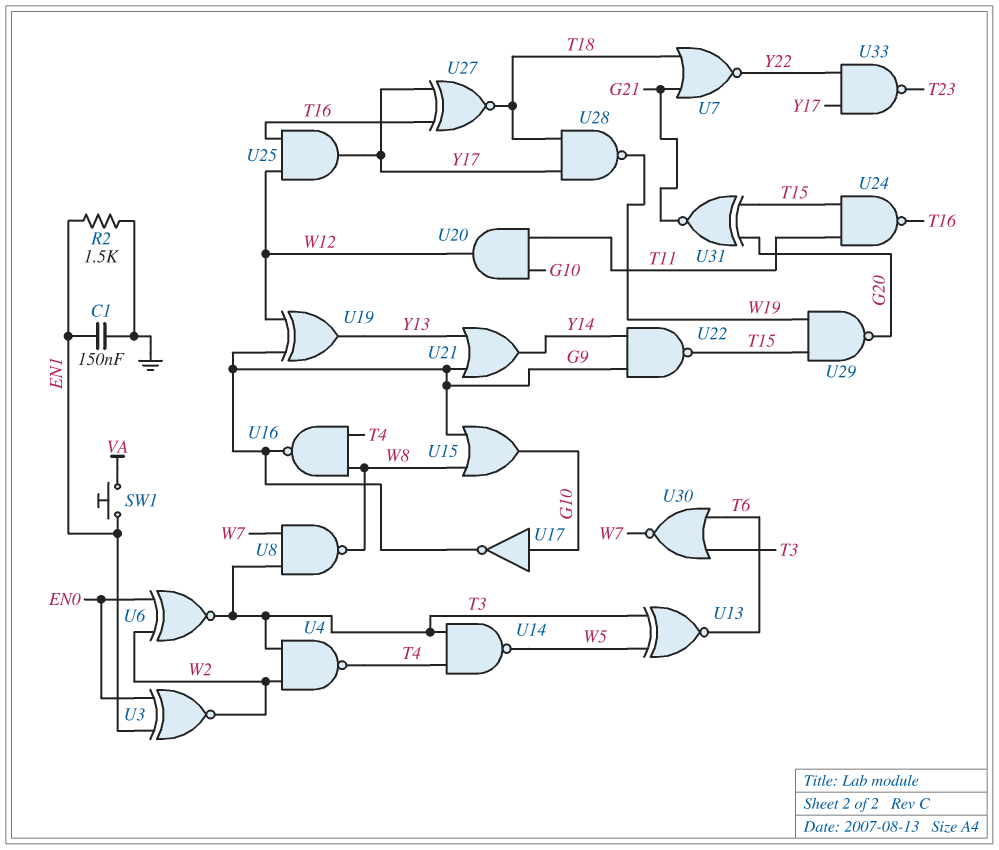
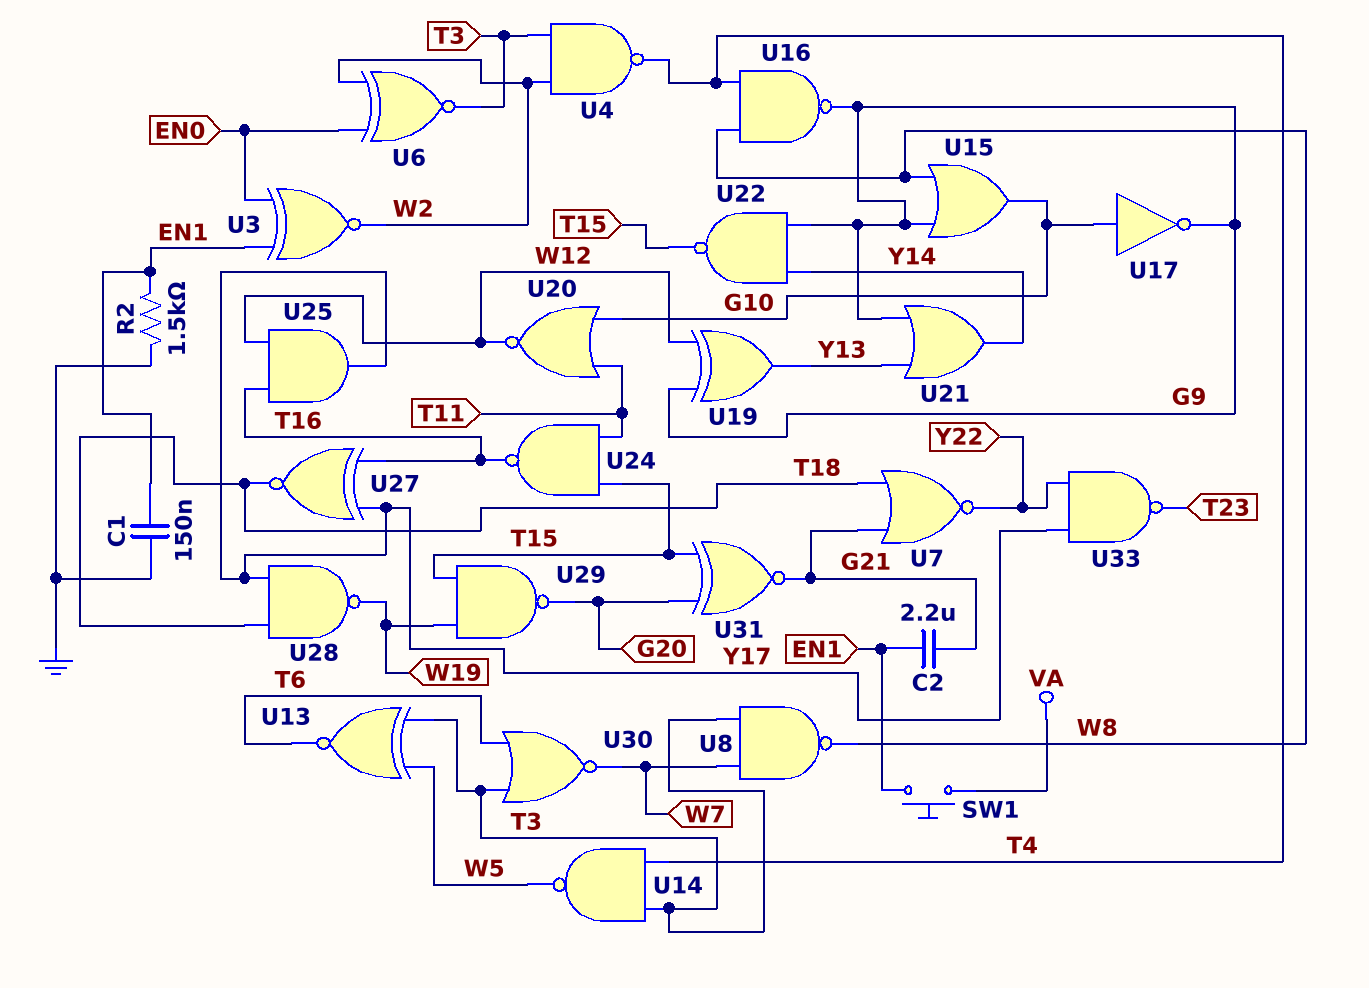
C2: none -> 2.2uF (EN1, G21)
U20: AND (in G10, in T11, out W12) -> NOR (in G10, in T11, out W12)

